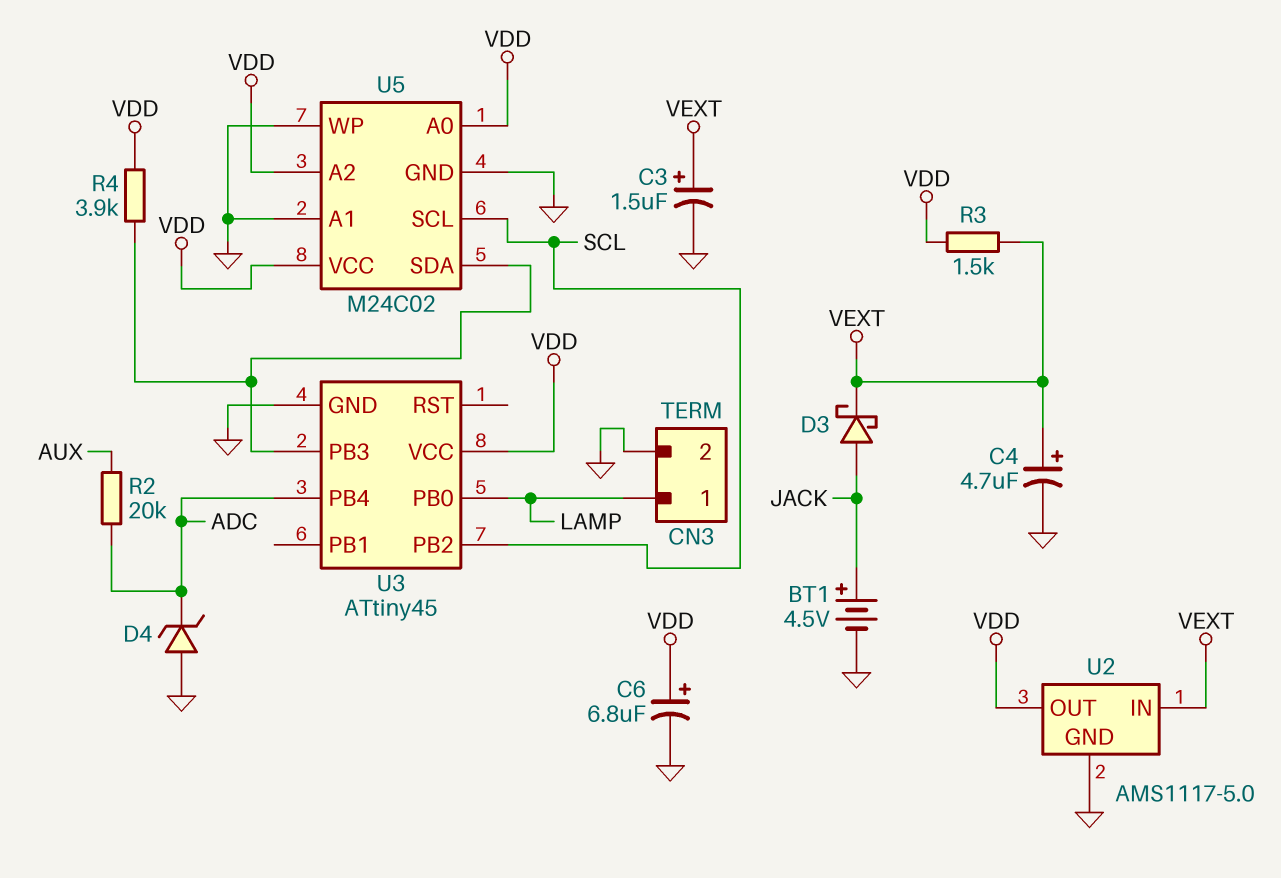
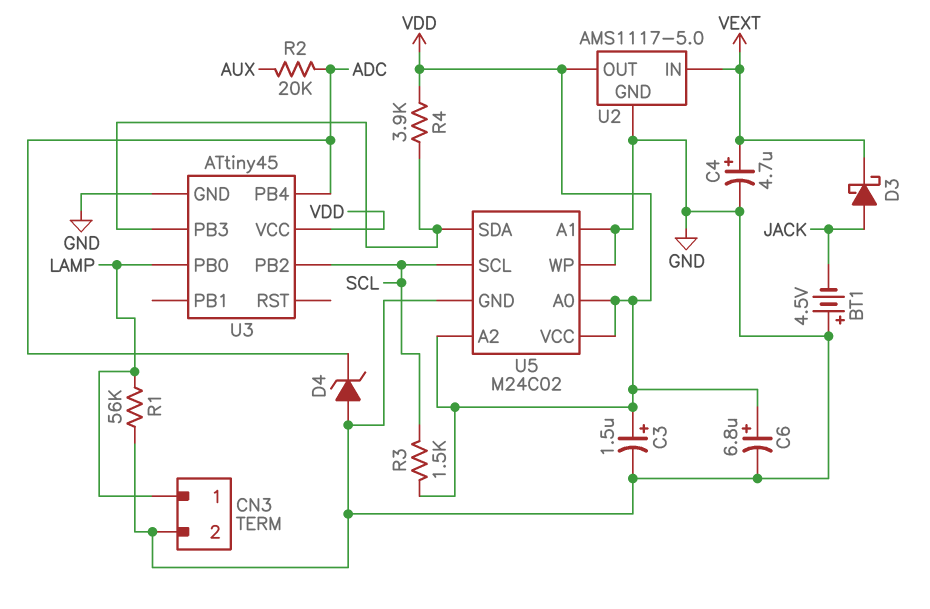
BT1: 4.5V (plus JACK, minus GND) -> 4.5V (plus GND, minus JACK)
C3: 1.5uF (plus VEXT, minus GND) -> 1.5uF (plus VDD, minus GND)
R1: none -> 56k (GND, LAMP)
R3: 1.5k (VDD, VEXT) -> 1.5k (SCL, VDD)

